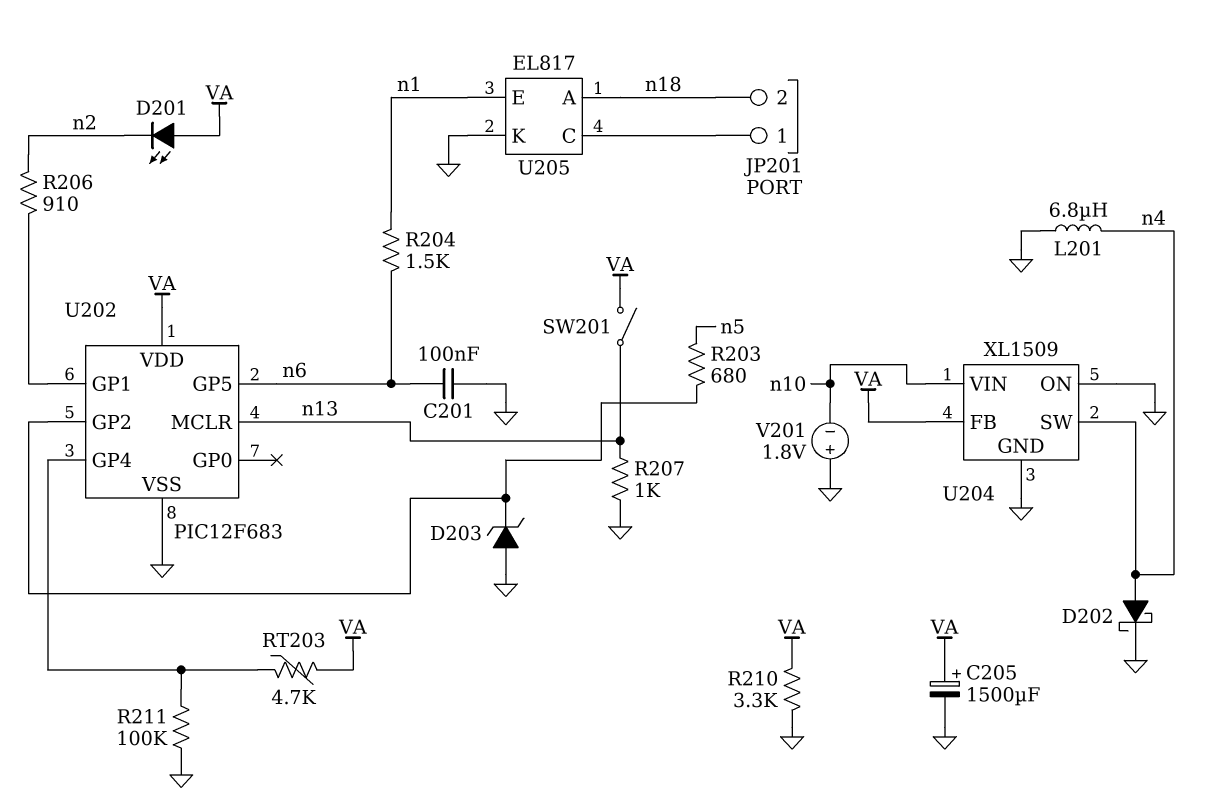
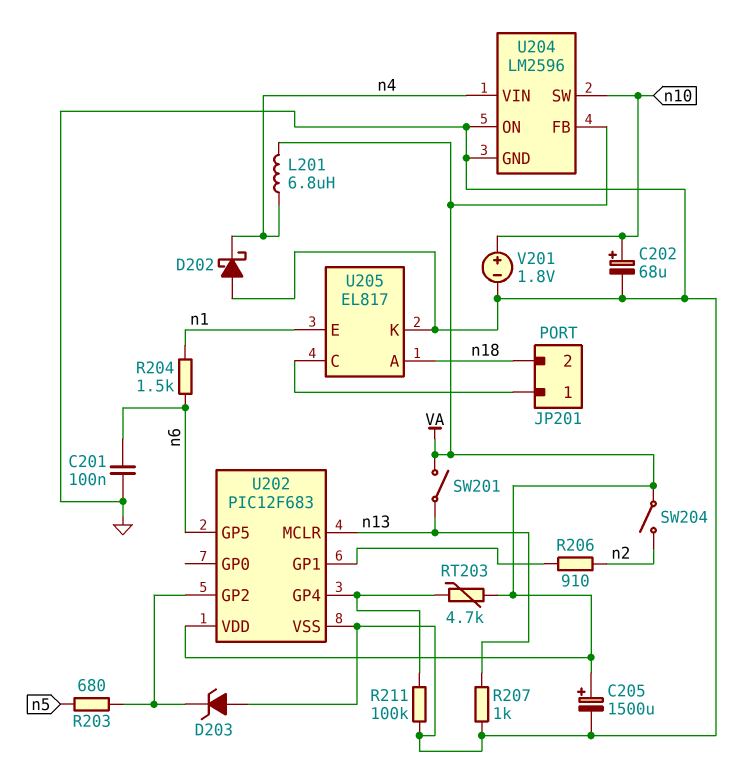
C202: none -> 68uF (plus n10, minus GND)
D201: LED (A VA, K n2) -> none
D202: schottky (A n4, K GND) -> schottky (A GND, K n4)
L201: 6.8uH (GND, n4) -> 6.8uH (VA, n4)
R210: 3.3k (GND, VA) -> none
SW204: none -> switch (VA, n2)
U204: XL1509 -> LM2596
U204 pin SW: n4 -> n10
U204 pin VIN: n10 -> n4
V201: 1.8V (plus GND, minus n10) -> 1.8V (plus n10, minus GND)

